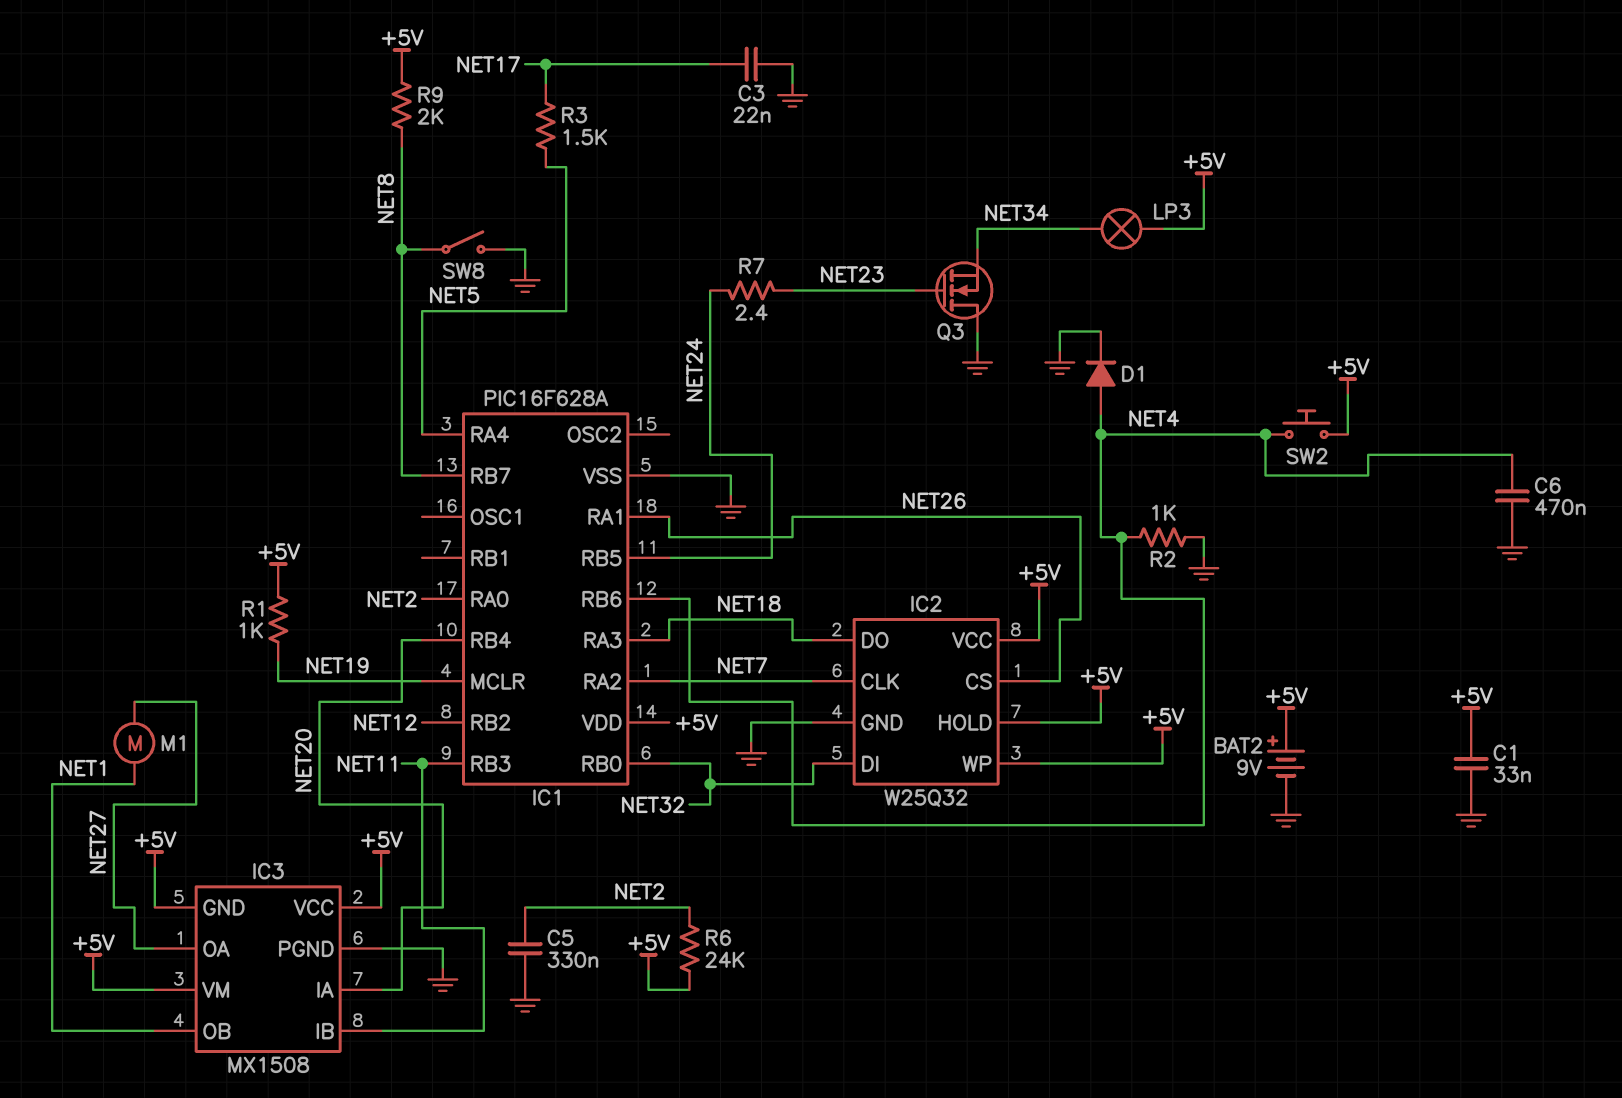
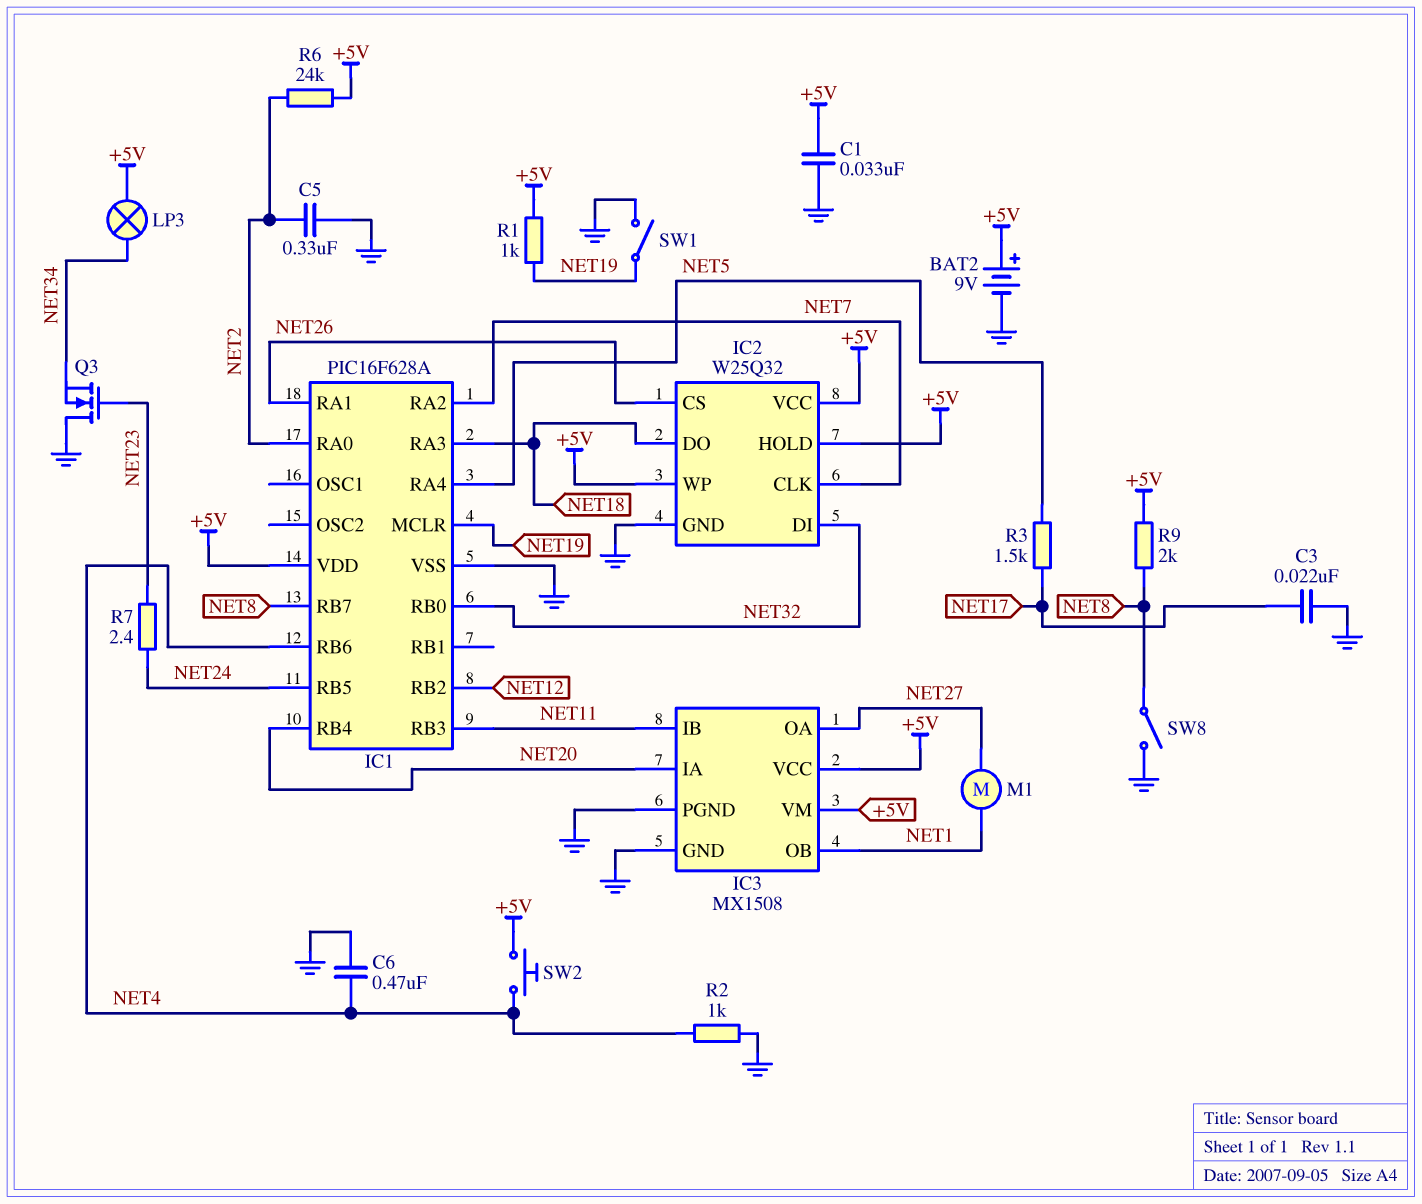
D1: diode (A NET4, K GND) -> none
IC3 pin GND: +5V -> GND
SW1: none -> switch (GND, NET19)

